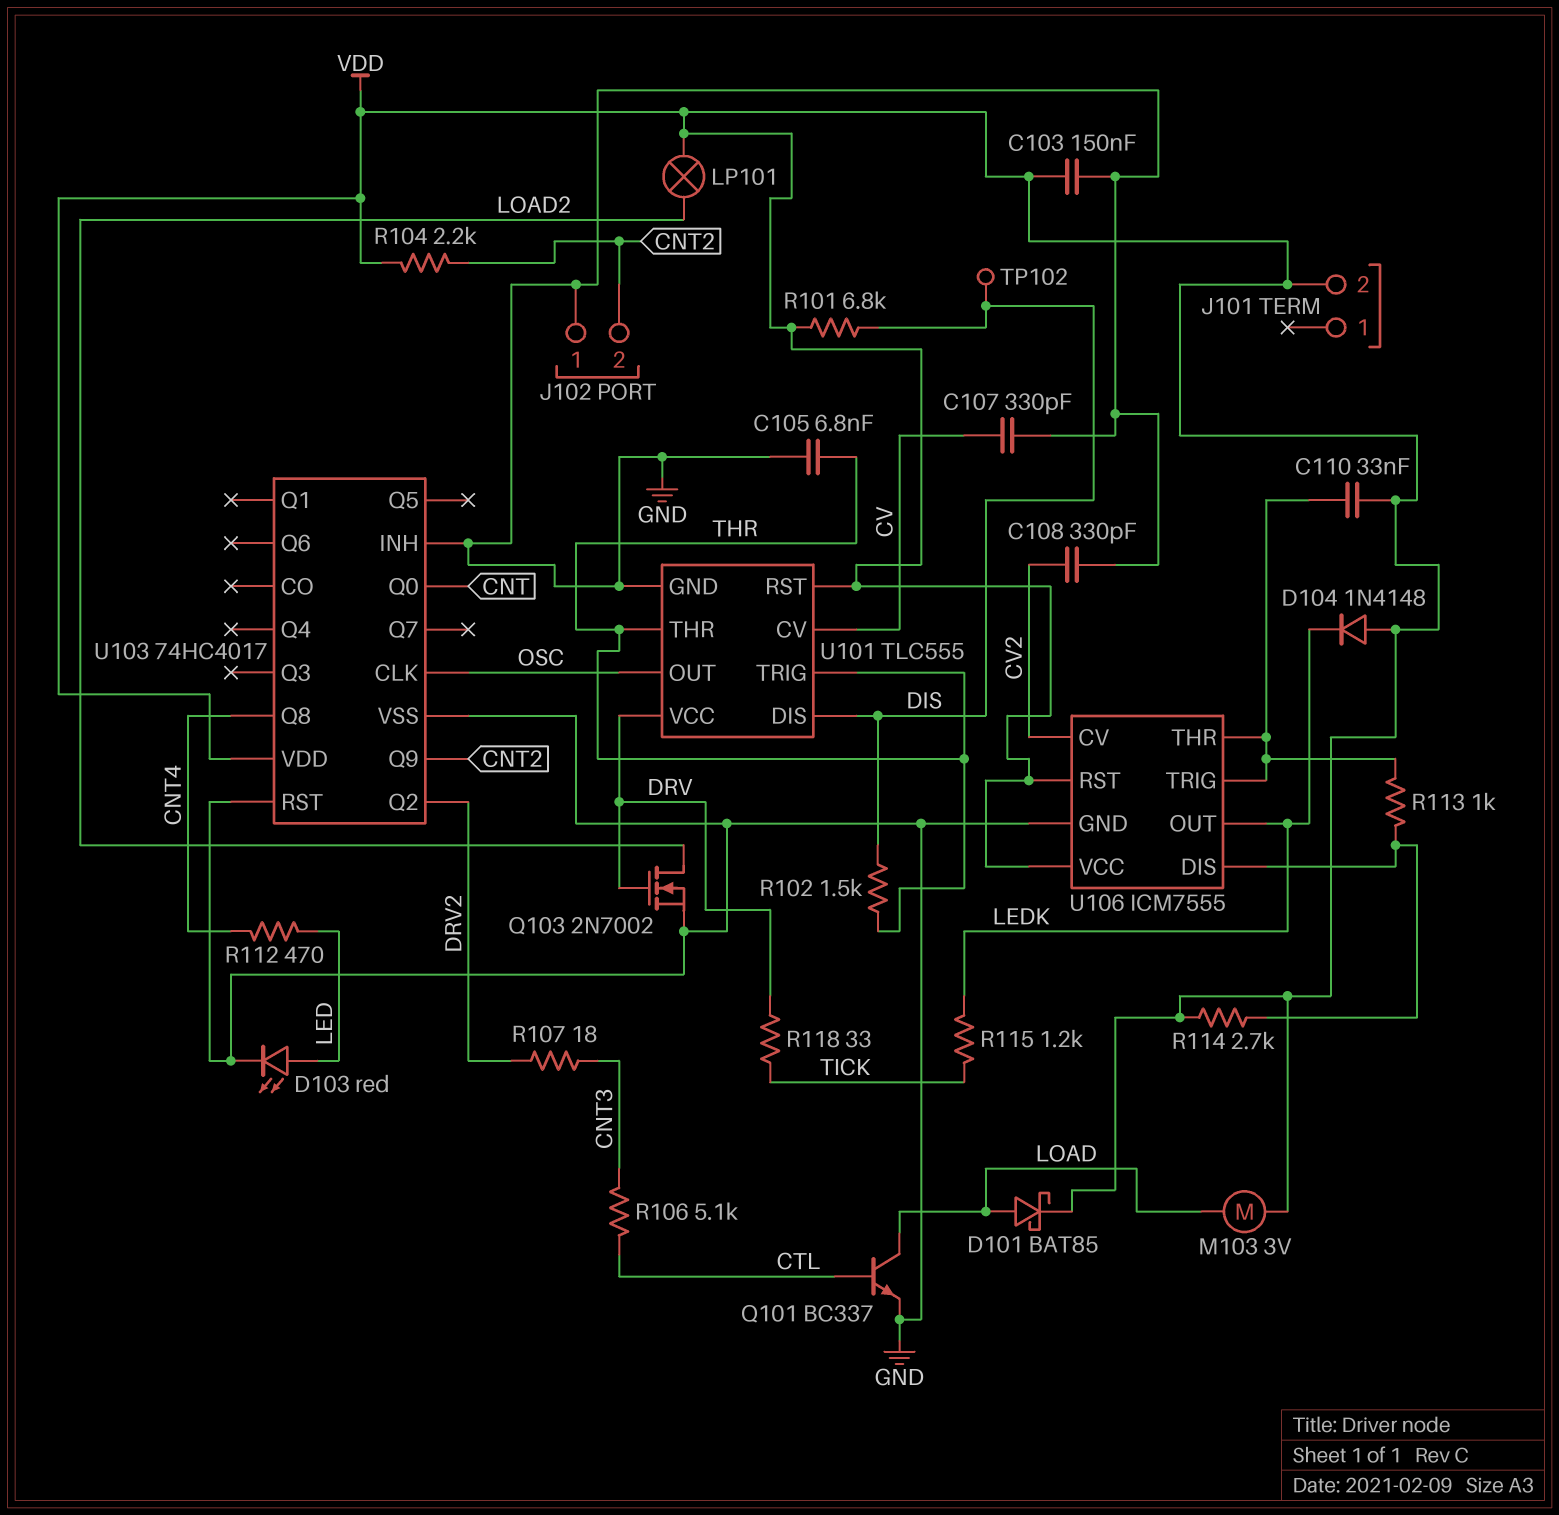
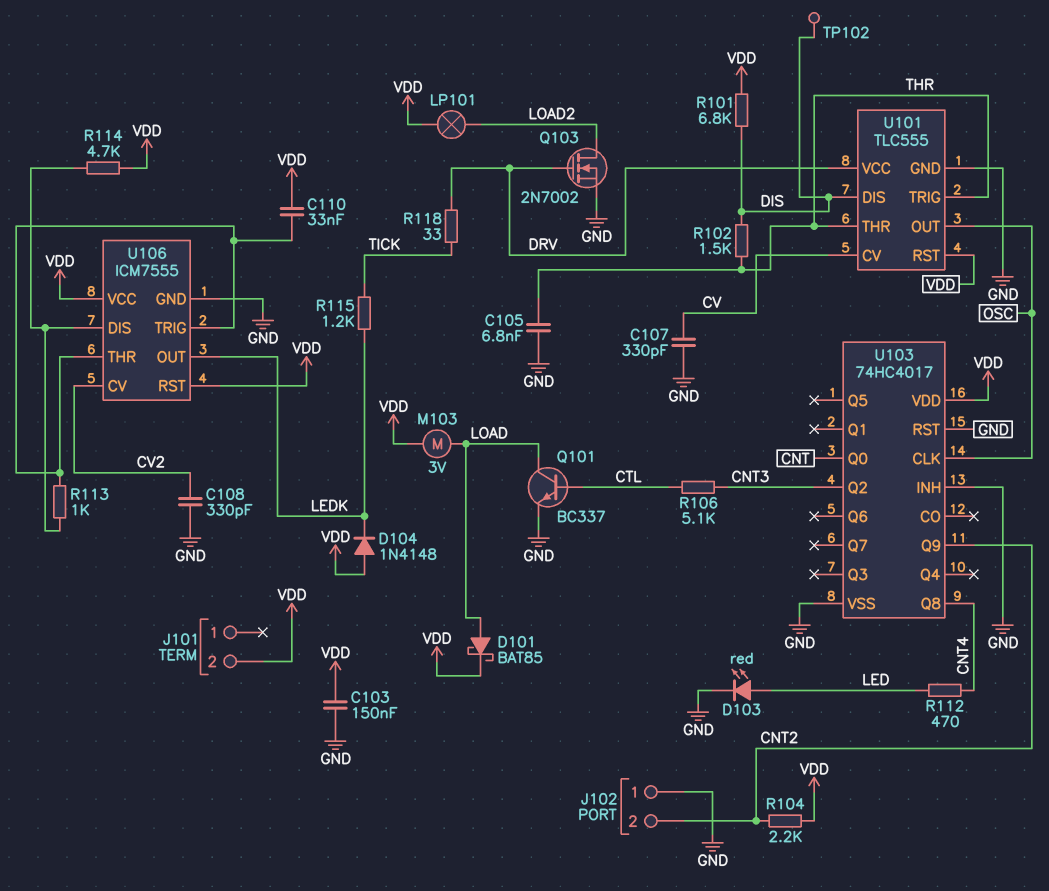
R107: 18 (CNT3, DRV2) -> none
R114: 2.7k (U106/DIS, VDD) -> 4.7k (U106/DIS, VDD)
U103 pin Q2: DRV2 -> CNT3

